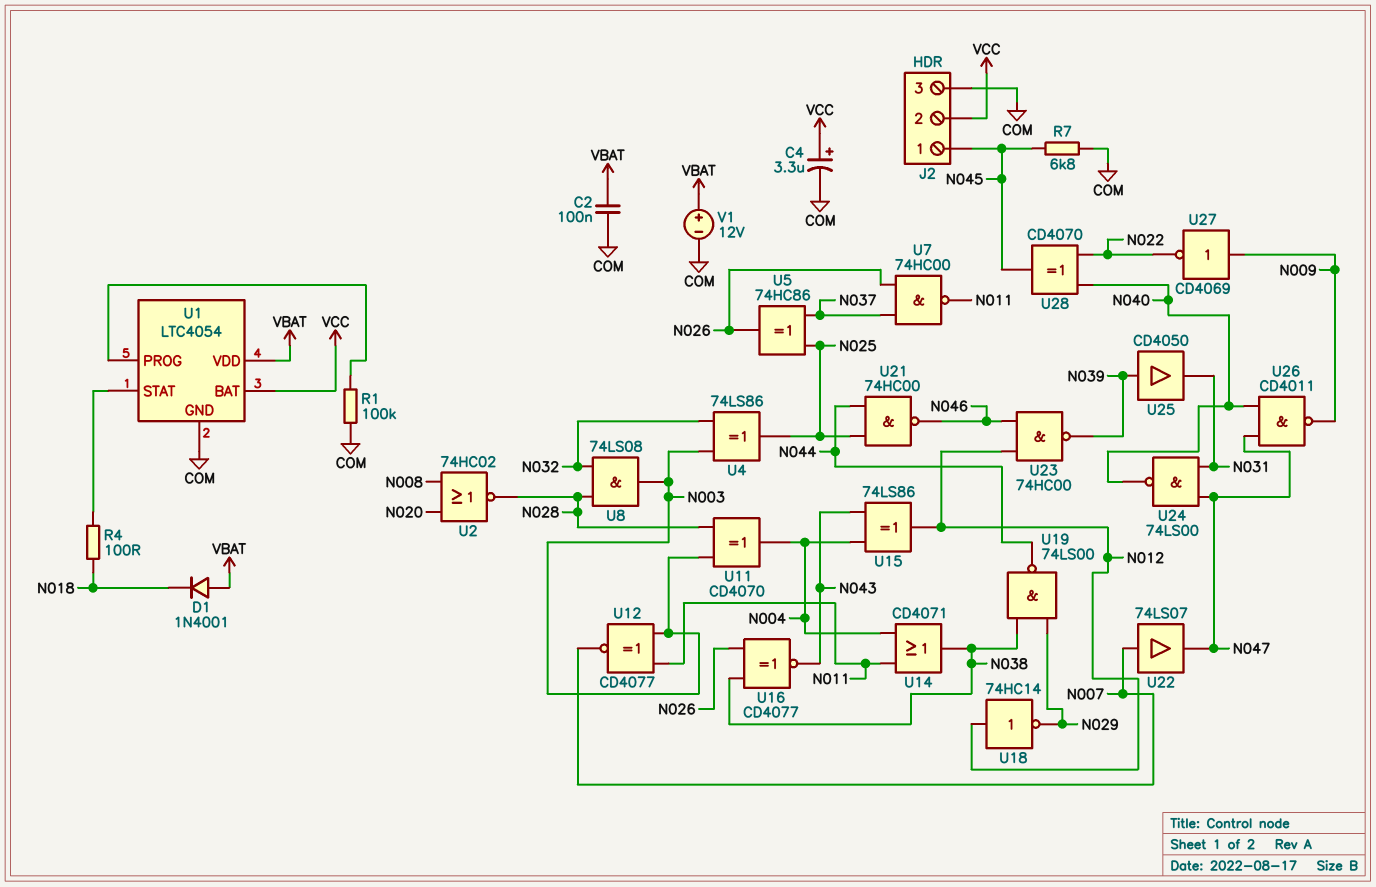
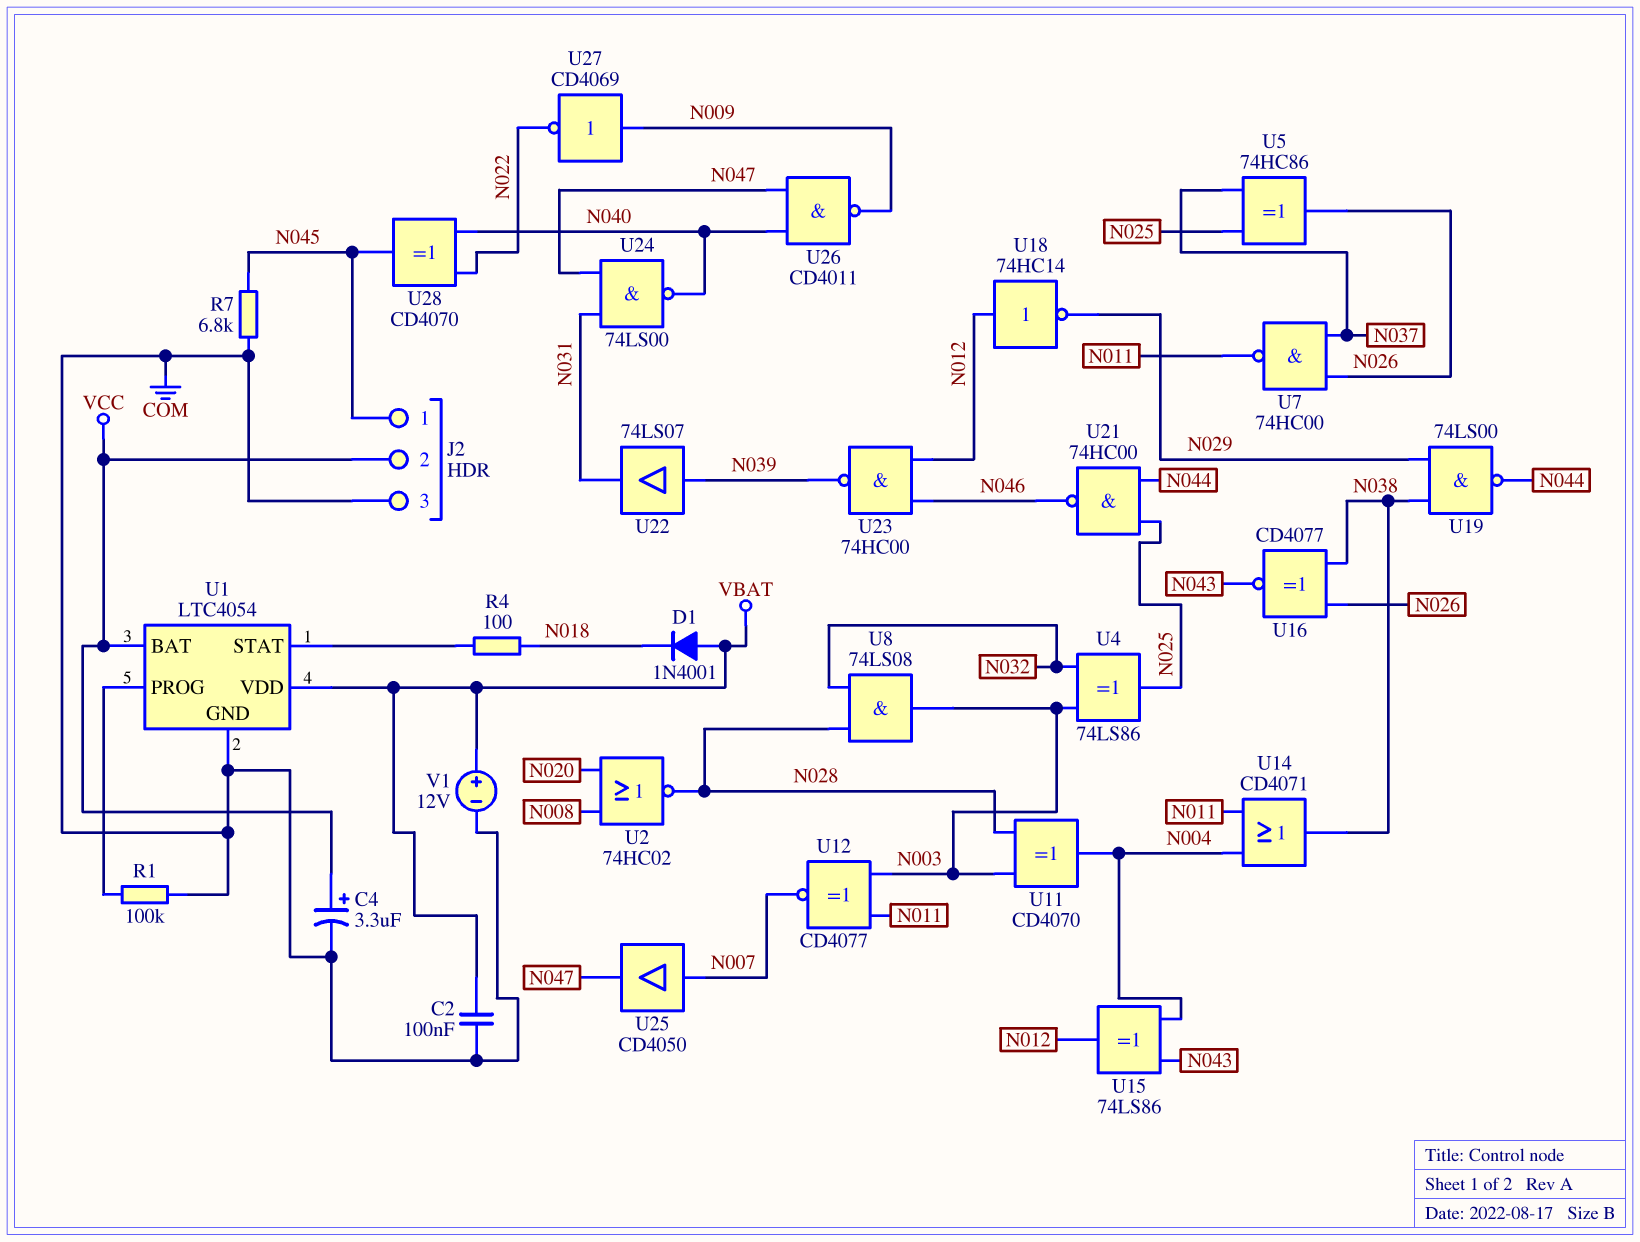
U22: buffer 74LS07 (in N007, out N047) -> buffer 74LS07 (in N039, out N031)
U25: buffer CD4050 (in N039, out N031) -> buffer CD4050 (in N007, out N047)

